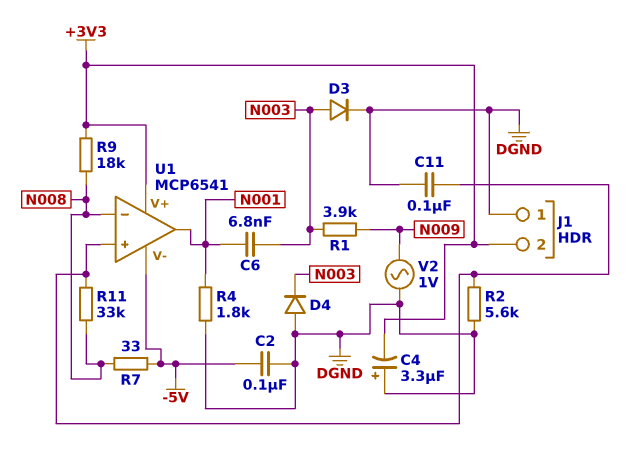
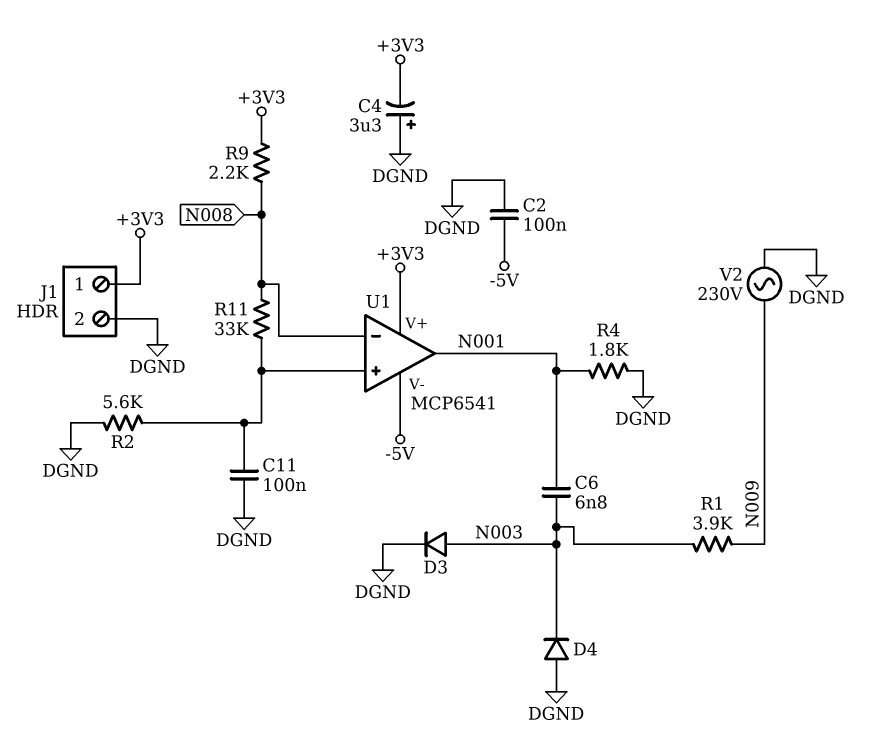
J1 pin 1: DGND -> +3V3
J1 pin 2: +3V3 -> DGND
R7: 33 (-5V, N008) -> none
R9: 18k (+3V3, N008) -> 2.2k (+3V3, N008)
V2: AC 1V (DGND, N009) -> AC 230V (DGND, N009)

